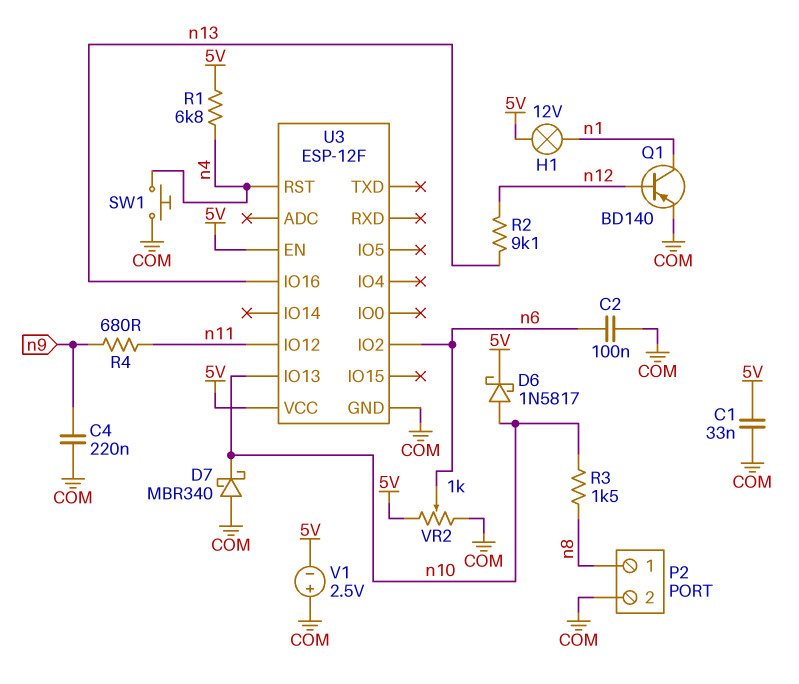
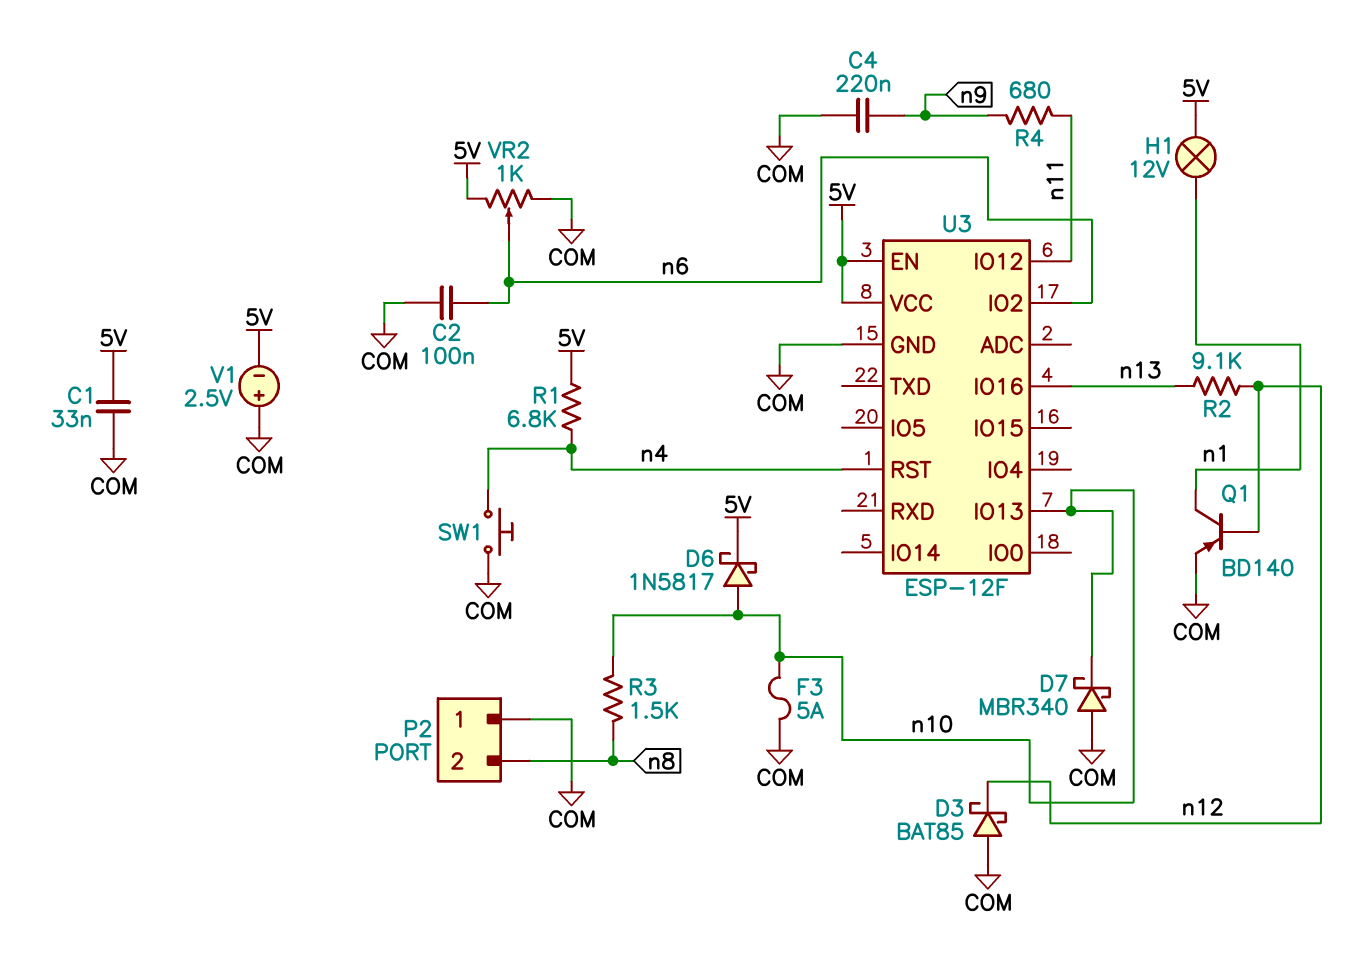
D3: none -> schottky BAT85 (A COM, K n12)
F3: none -> 5A (COM, n10)
P2 pin 1: n8 -> COM
P2 pin 2: COM -> n8

